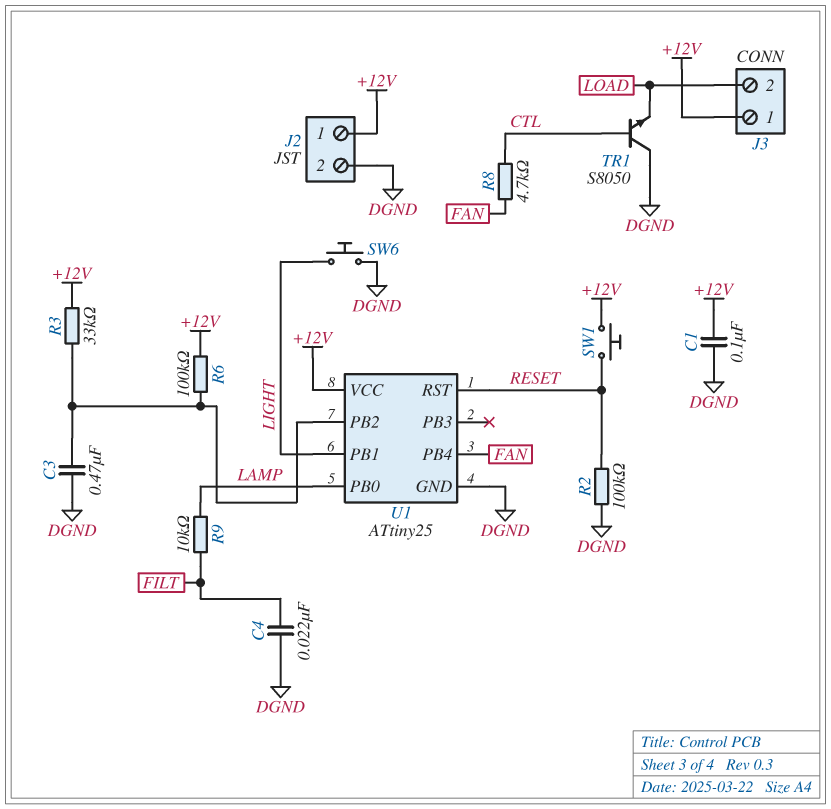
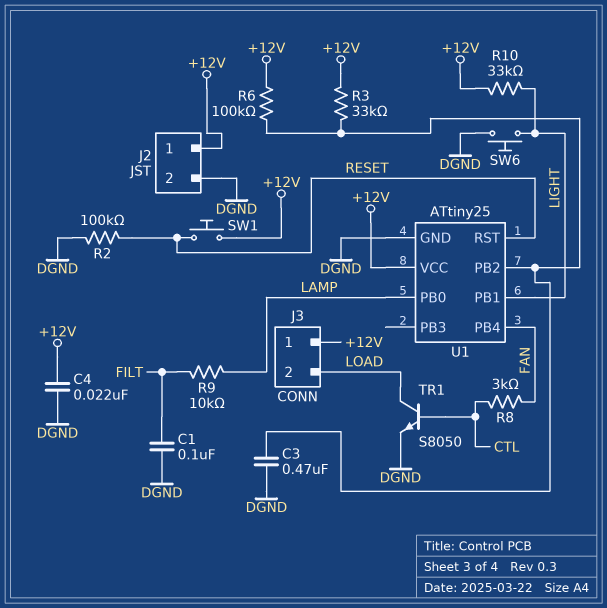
C1: 100nF (+12V, DGND) -> 100nF (DGND, FILT)
C4: 22nF (DGND, FILT) -> 22nF (+12V, DGND)
R8: 4.7k (CTL, FAN) -> 3k (CTL, FAN)
R10: none -> 33k (+12V, LIGHT)
TR1: NPN S8050 (B CTL, C DGND, E LOAD) -> NPN S8050 (B CTL, C LOAD, E DGND)

